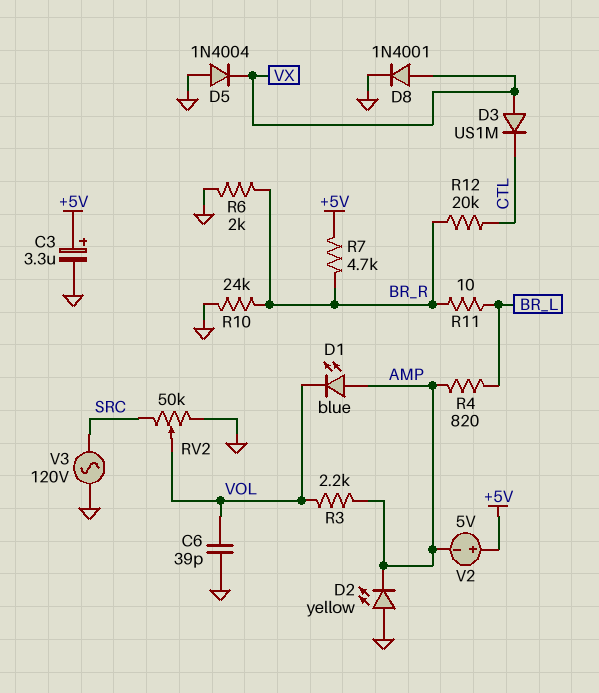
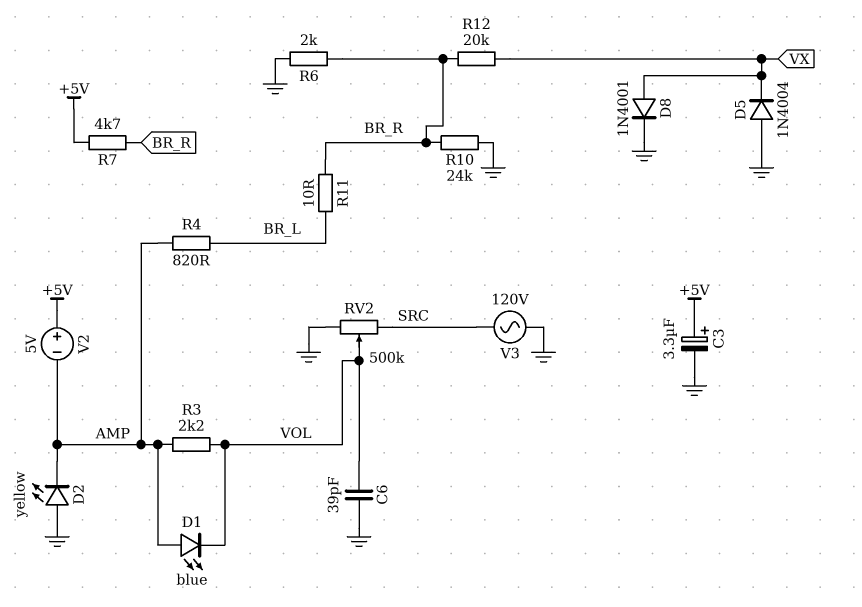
D3: diode US1M (A VX, K CTL) -> none
R12: 20k (BR_R, CTL) -> 20k (BR_R, VX)
RV2: 50k (GND, SRC, wiper VOL) -> 500k (GND, SRC, wiper VOL)

